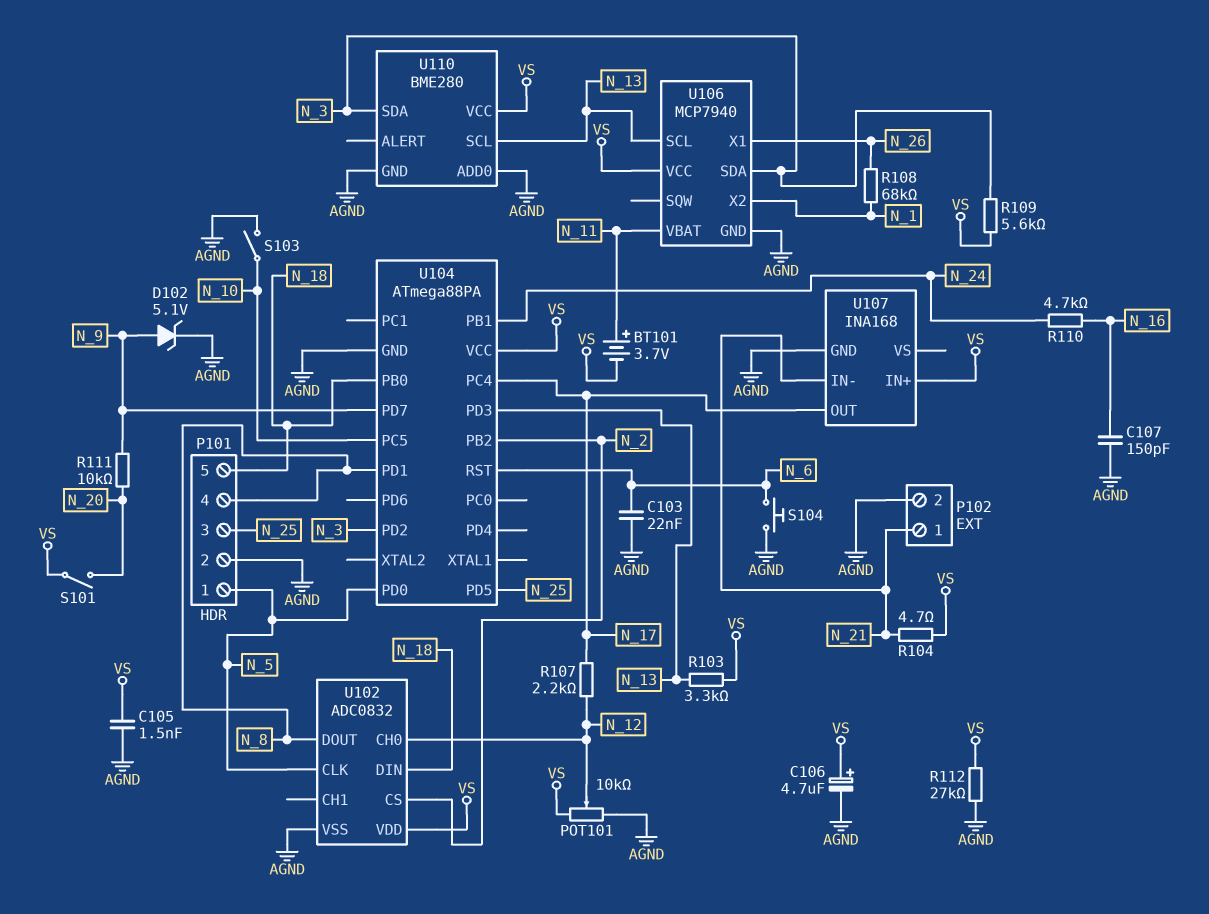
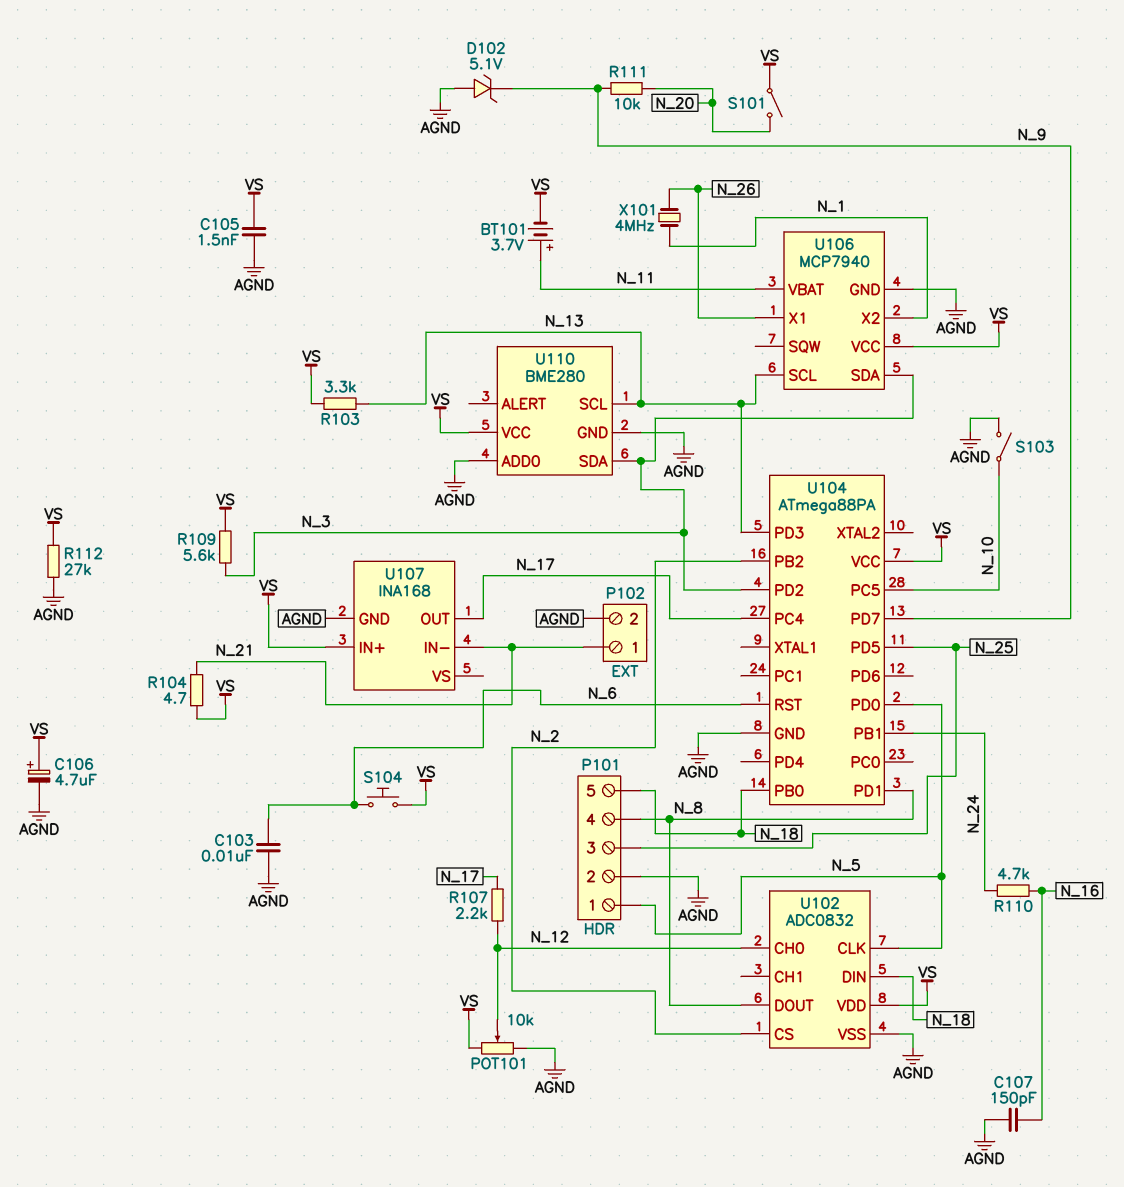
C103: 22nF (AGND, N_6) -> 10nF (AGND, N_6)
D102: zener 5.1V (A N_9, K AGND) -> zener 5.1V (A AGND, K N_9)
R108: 68k (N_1, N_26) -> none
S104: button (AGND, N_6) -> button (N_6, VS)
X101: none -> 4MHz (N_1, N_26)

